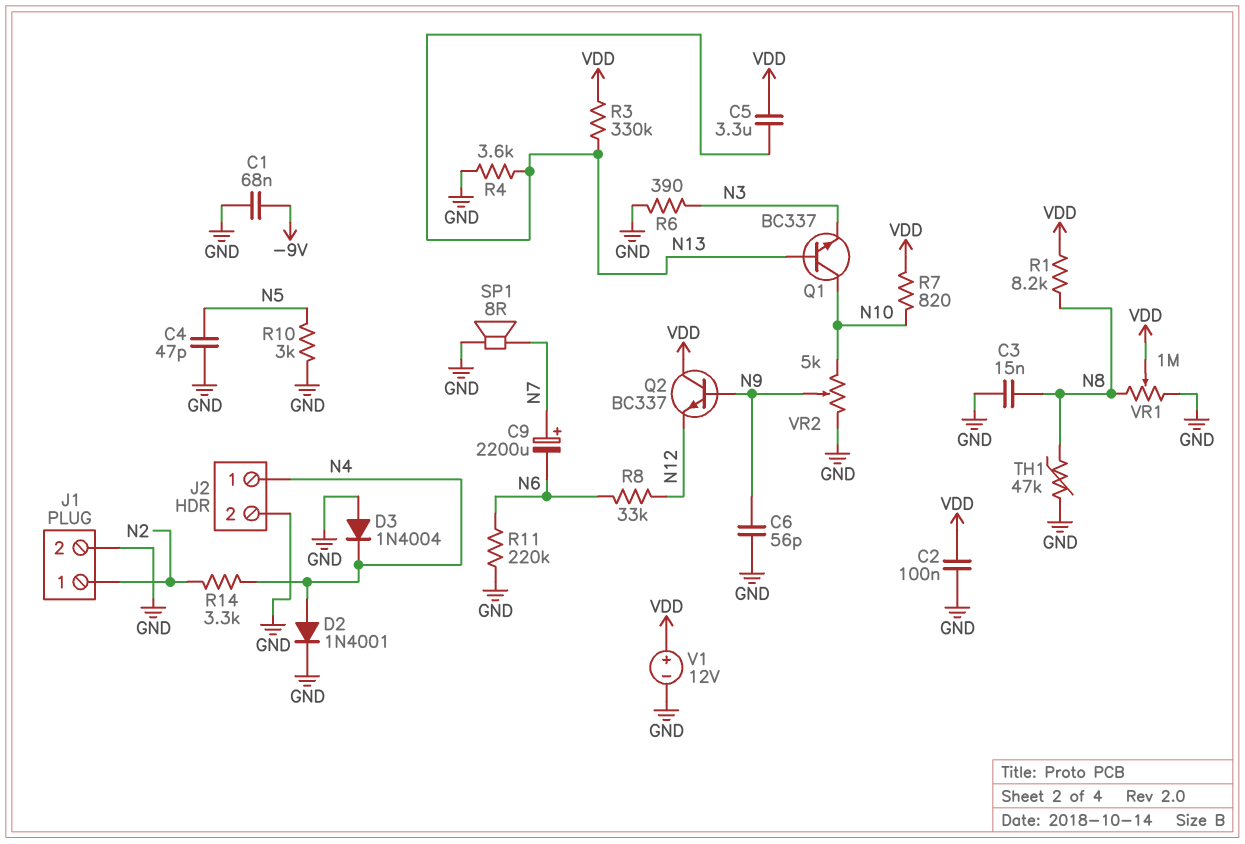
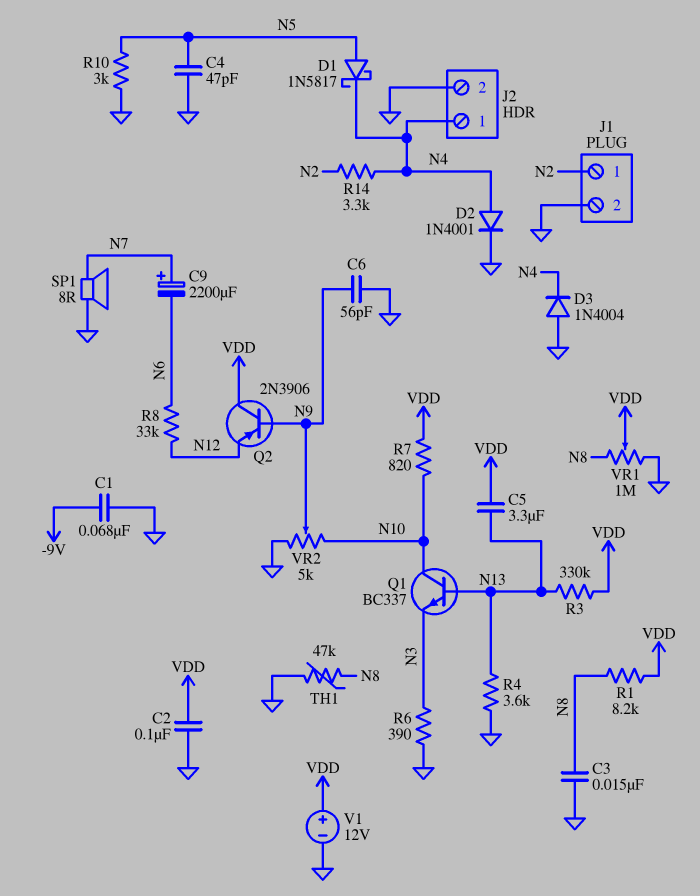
D1: none -> schottky 1N5817 (A N5, K N4)
Q2: NPN BC337 (B N9, C VDD, E N12) -> PNP 2N3906 (B N9, C VDD, E N12)
R11: 220k (GND, N6) -> none

